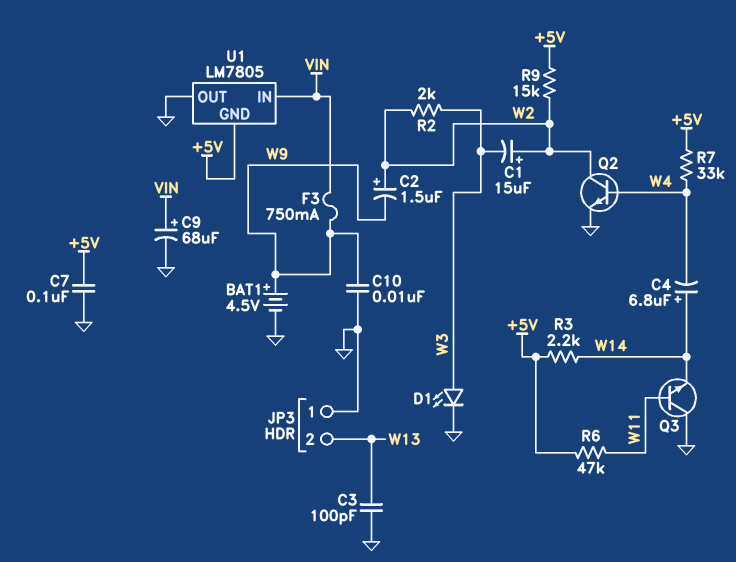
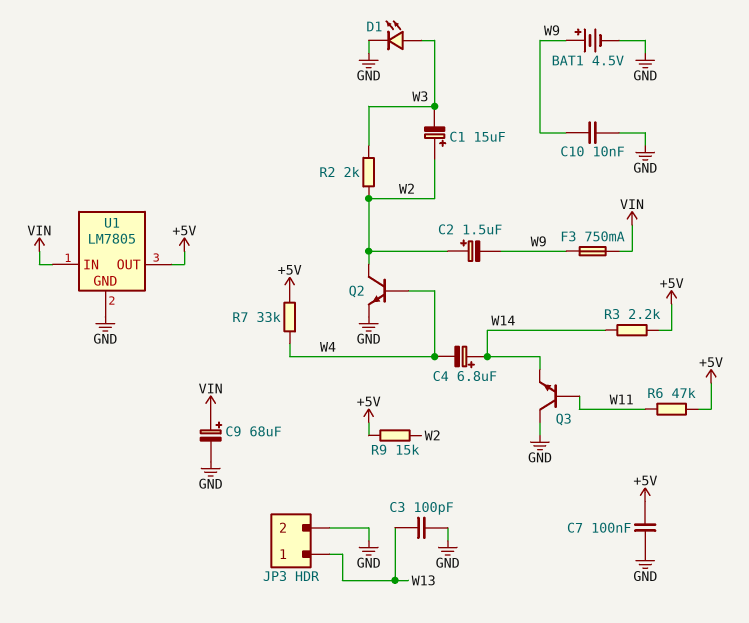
JP3 pin 1: GND -> W13
JP3 pin 2: W13 -> GND
U1 pin GND: +5V -> GND
U1 pin OUT: GND -> +5V

